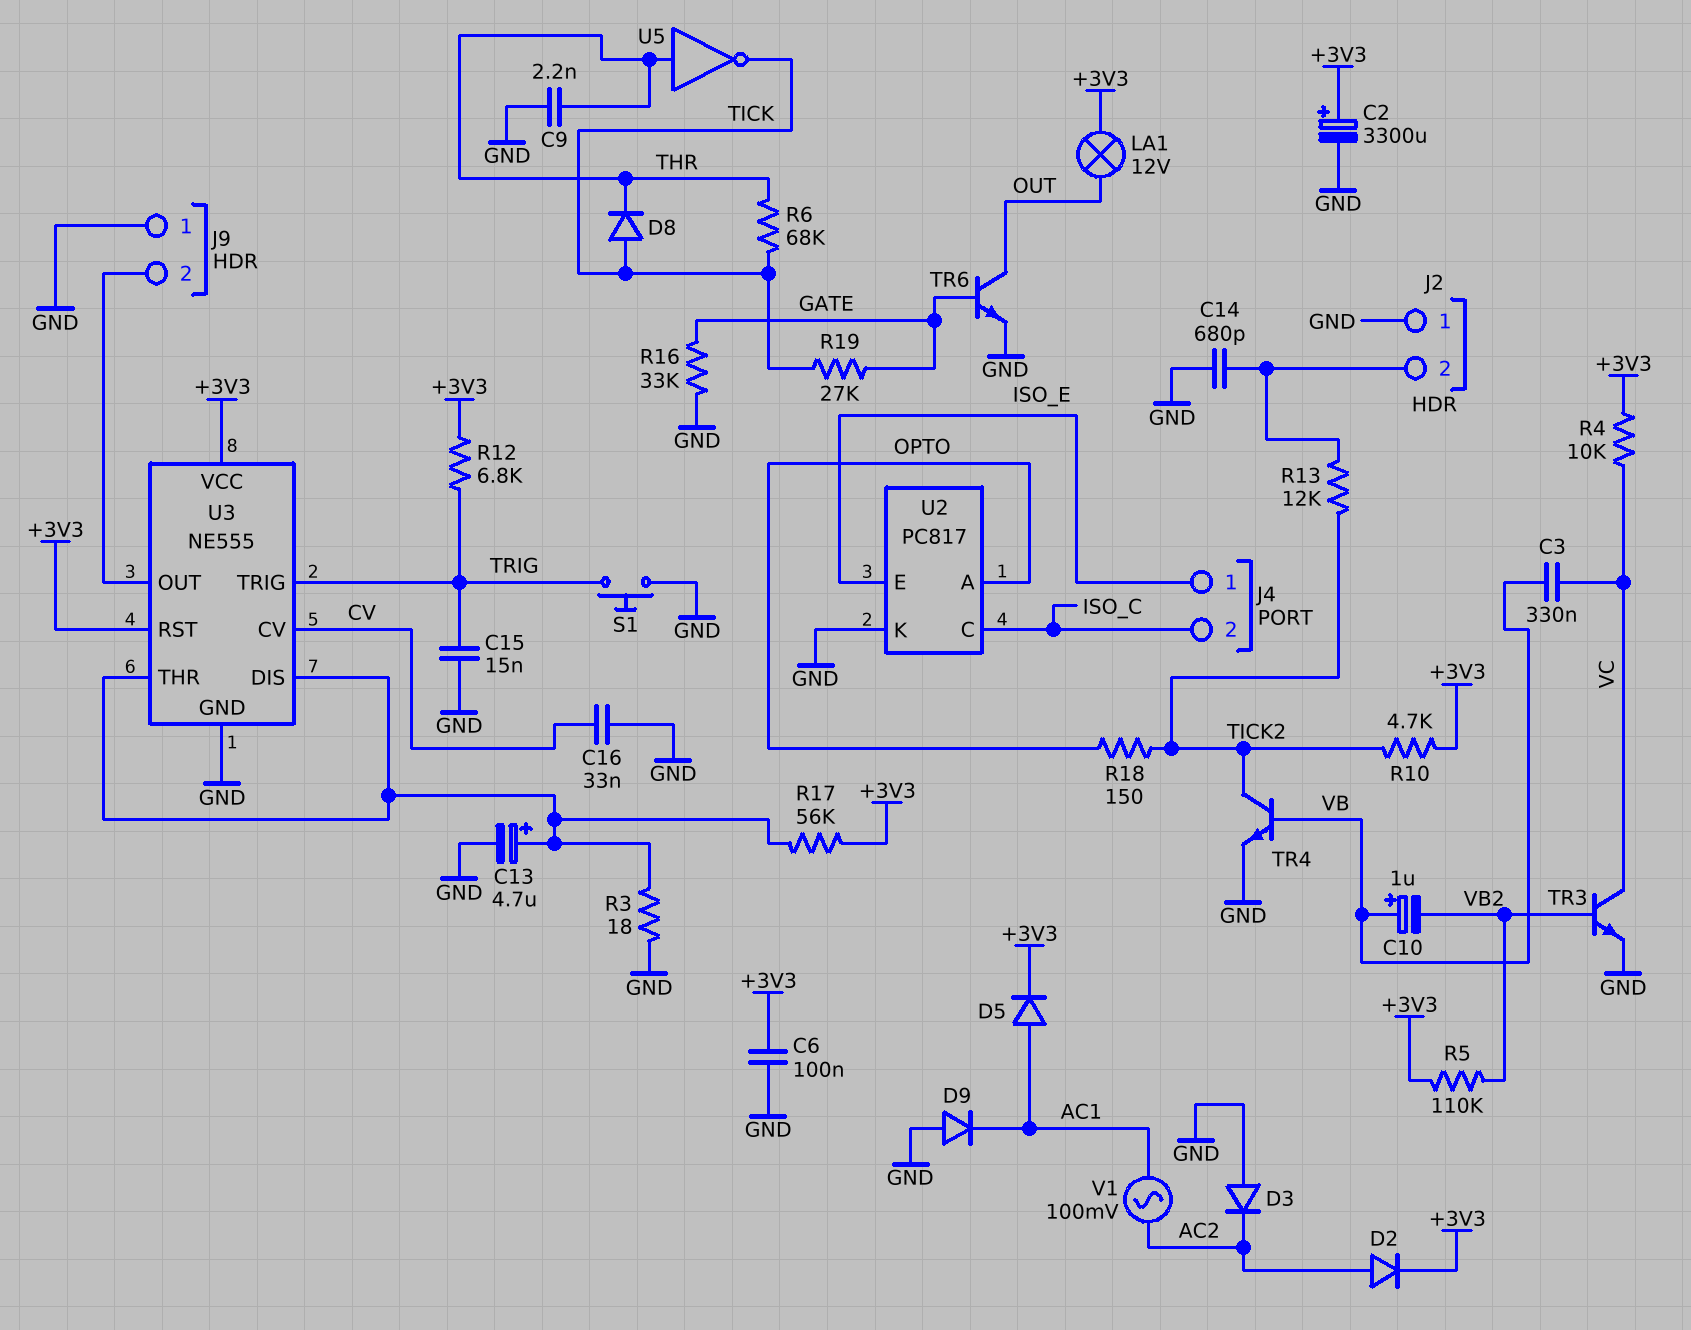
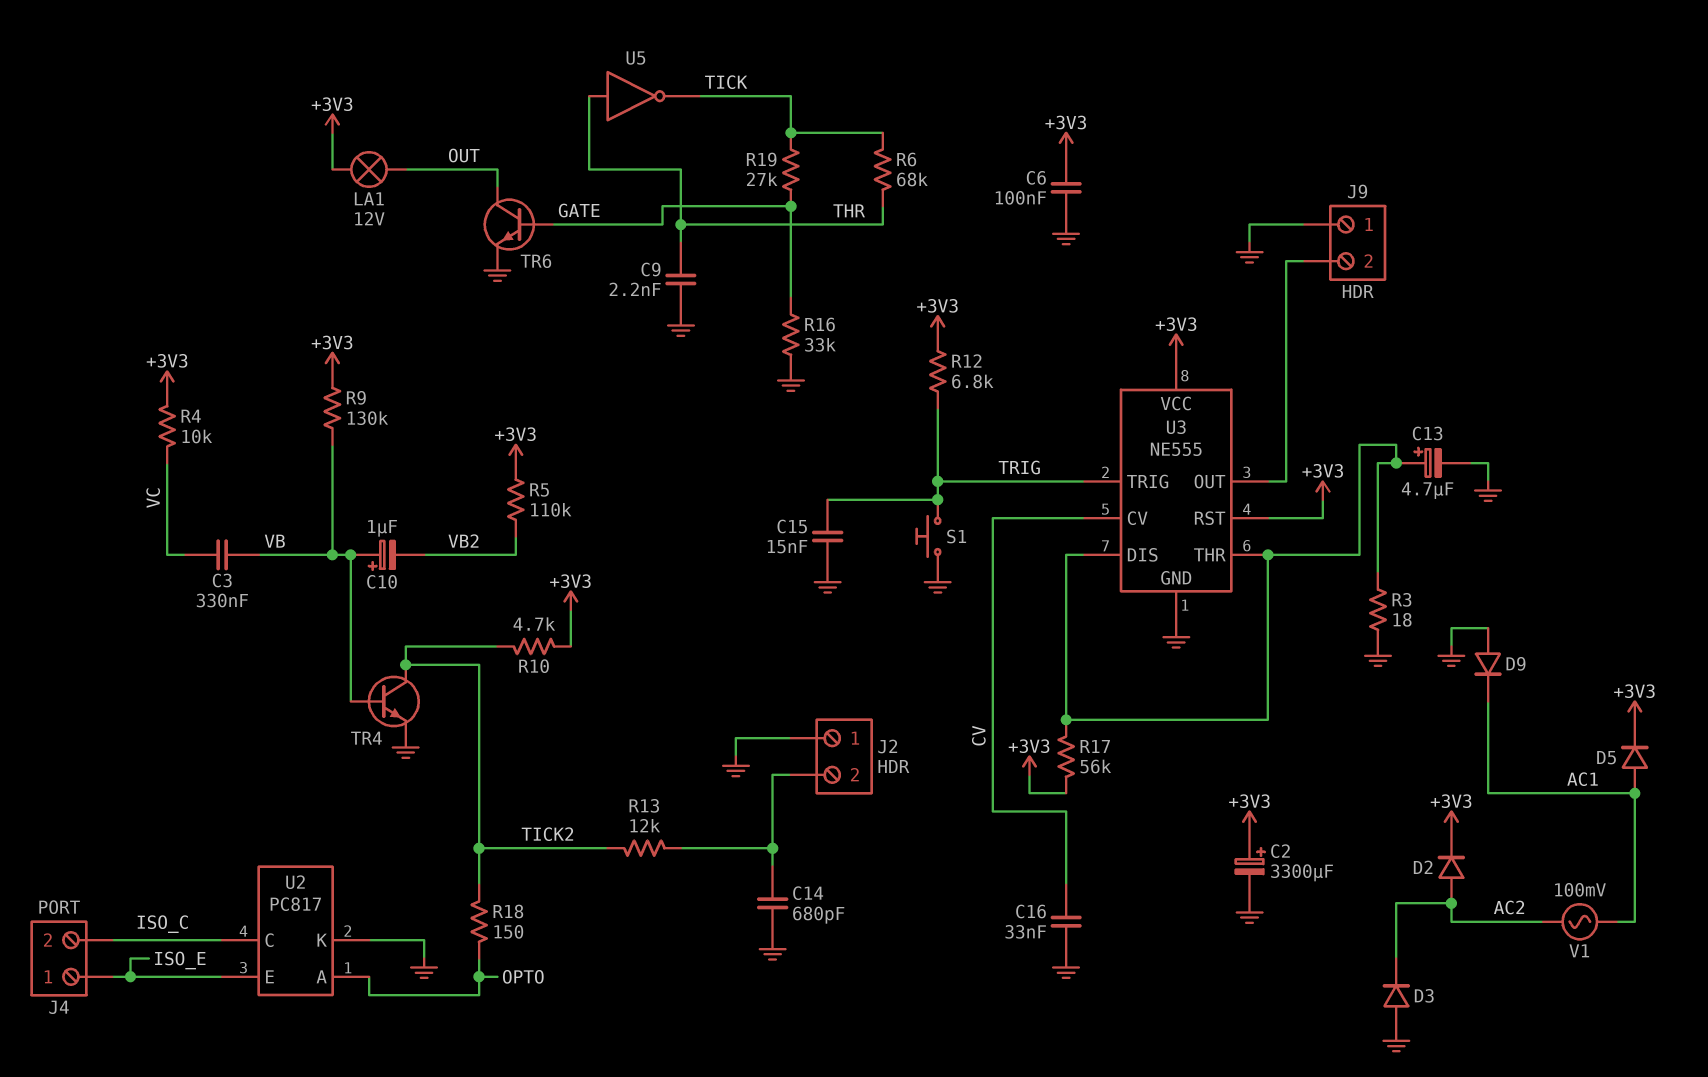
D8: diode (A TICK, K THR) -> none
R9: none -> 130k (+3V3, VB)
TR3: NPN (B VB2, C VC, E GND) -> none

